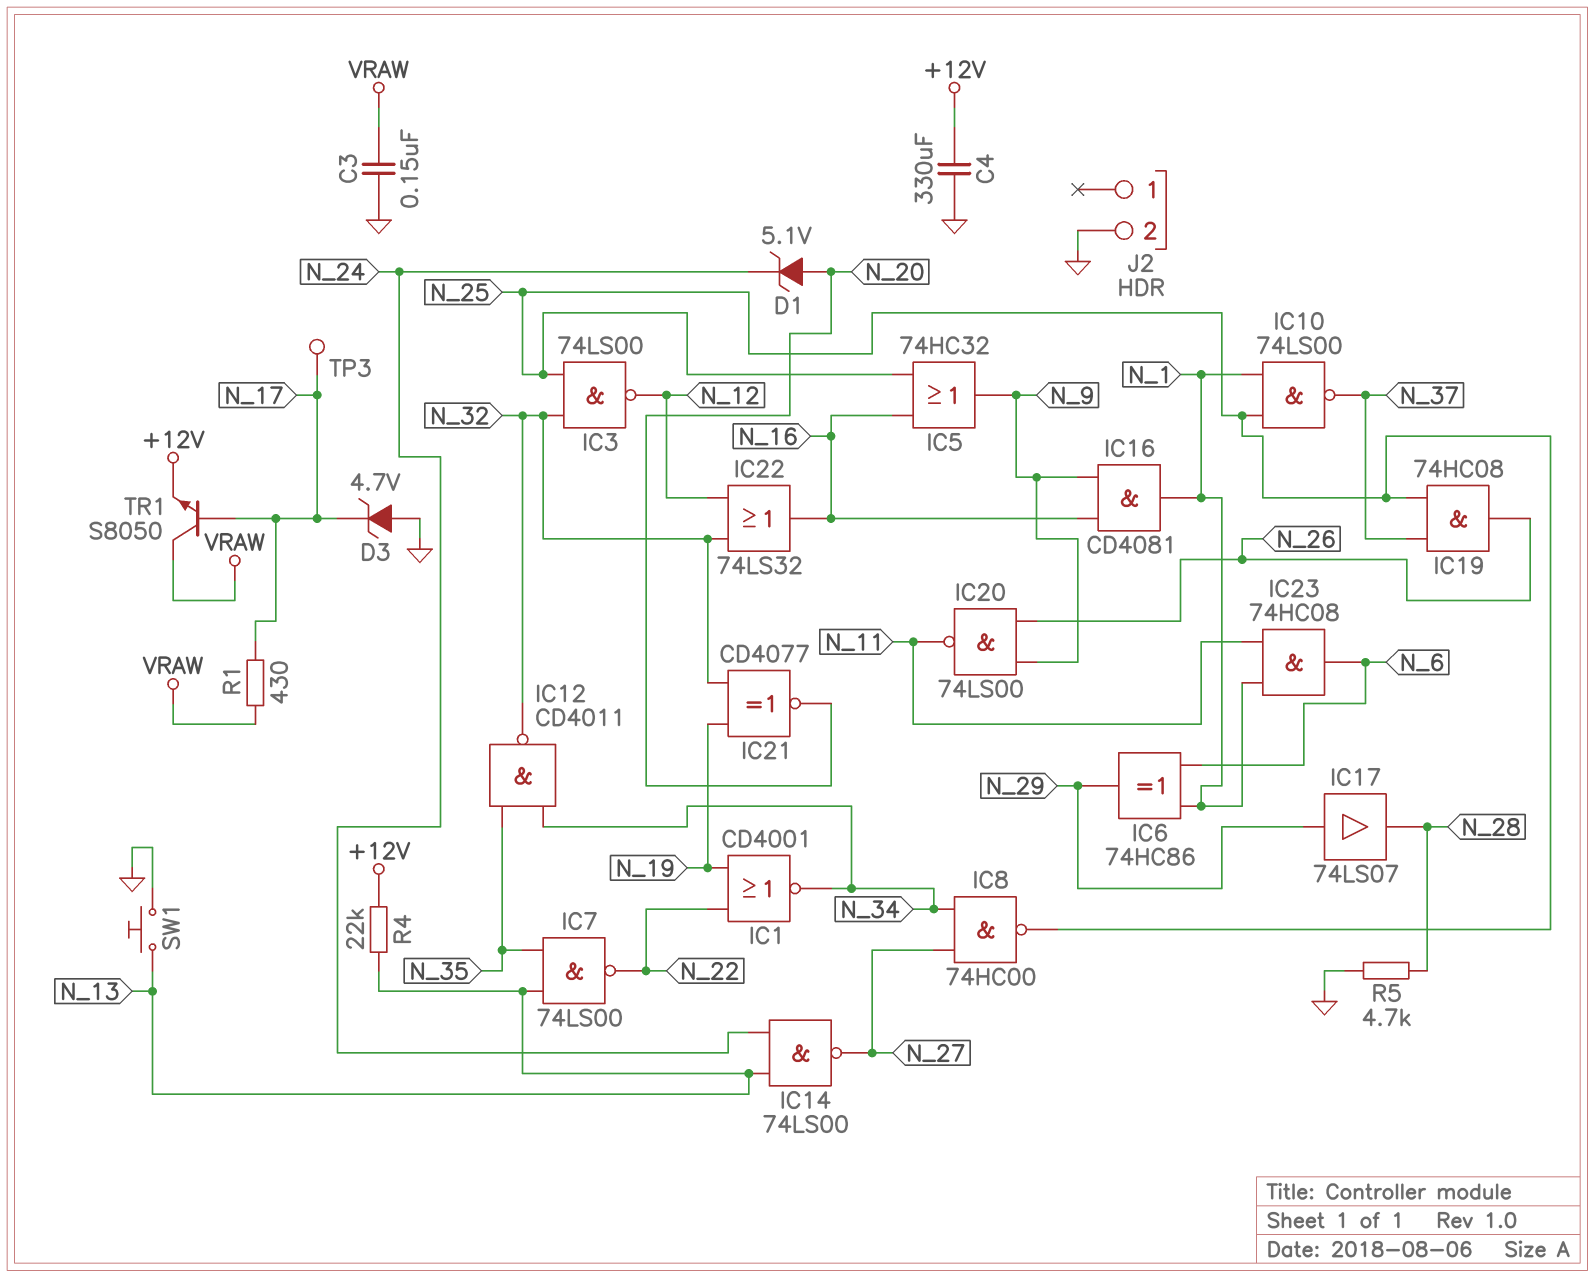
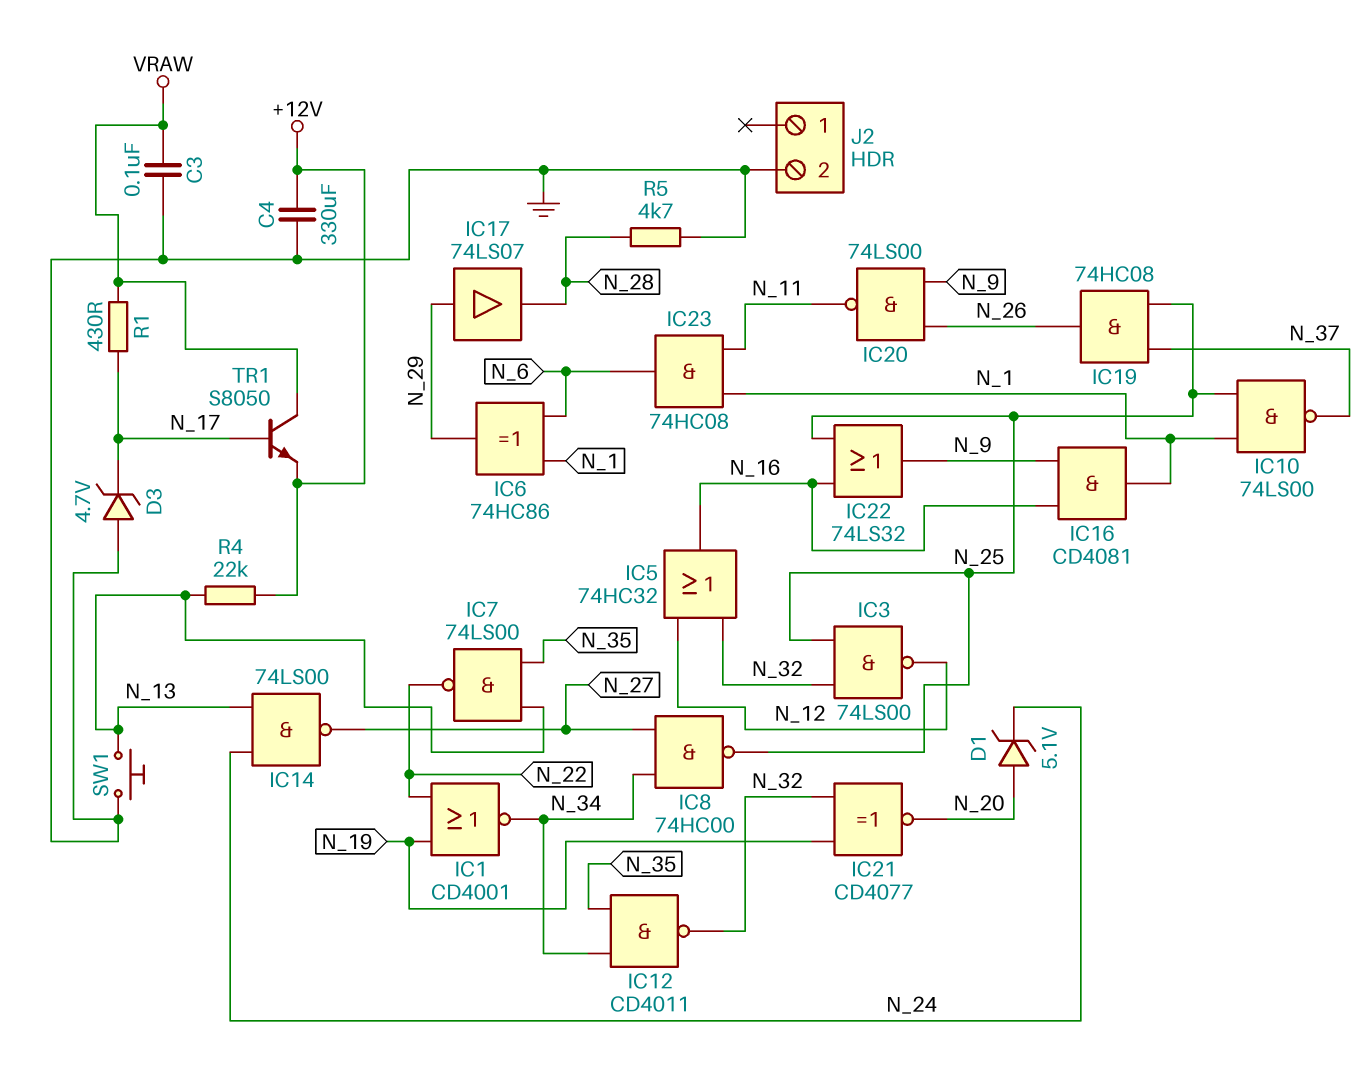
C3: 150nF (GND, VRAW) -> 100nF (GND, VRAW)
IC5: OR 74HC32 (in N_16, in N_25, out N_9) -> OR 74HC32 (in N_12, in N_32, out N_16)
IC22: OR 74LS32 (in N_12, in N_32, out N_16) -> OR 74LS32 (in N_16, in N_25, out N_9)
TP3: test point (N_17) -> none

